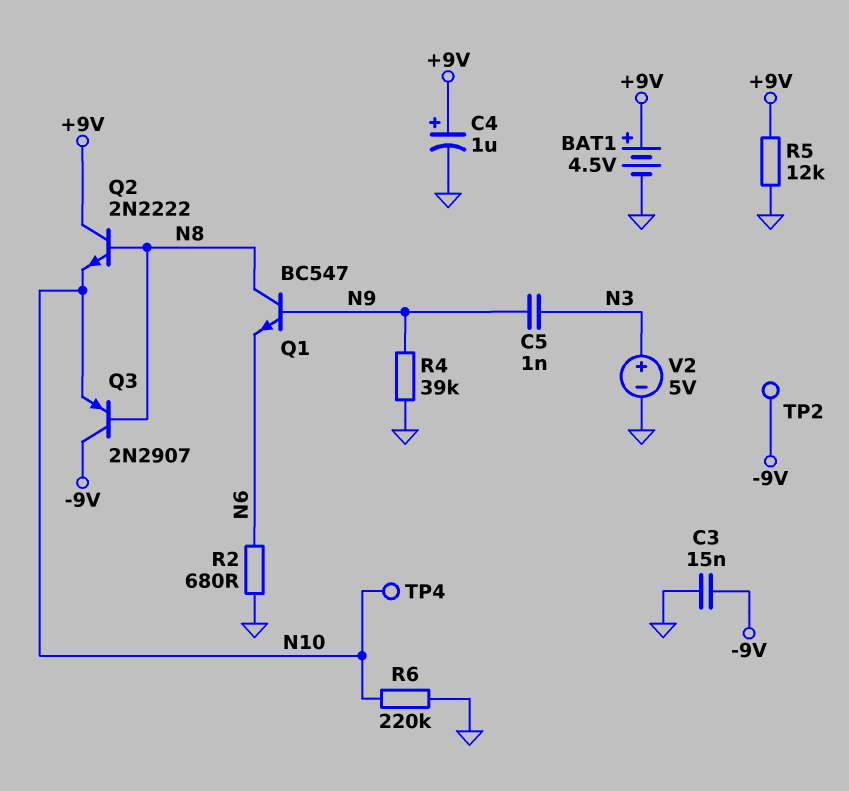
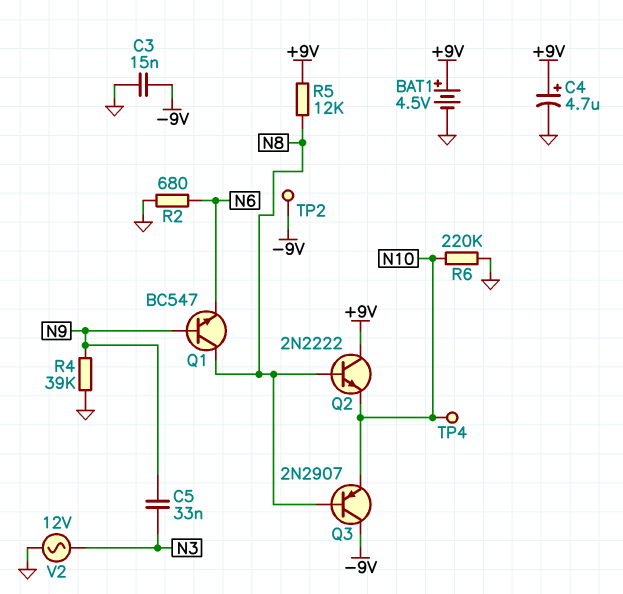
C4: 1uF (plus +9V, minus GND) -> 4.7uF (plus +9V, minus GND)
C5: 1nF (N3, N9) -> 33nF (N3, N9)
R5: 12k (+9V, GND) -> 12k (+9V, N8)
V2: 5V (plus N3, minus GND) -> AC 12V (GND, N3)

